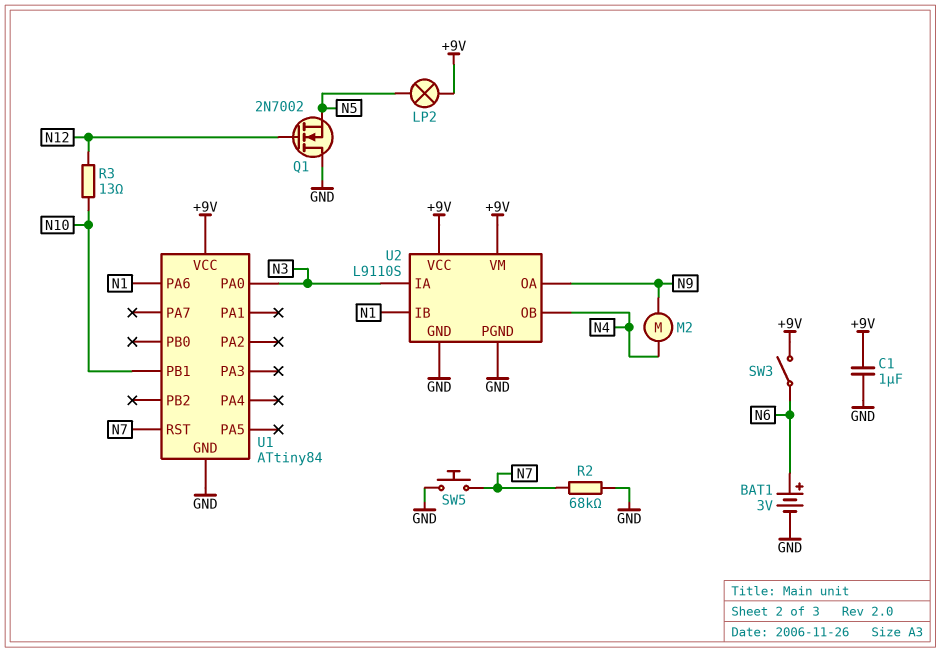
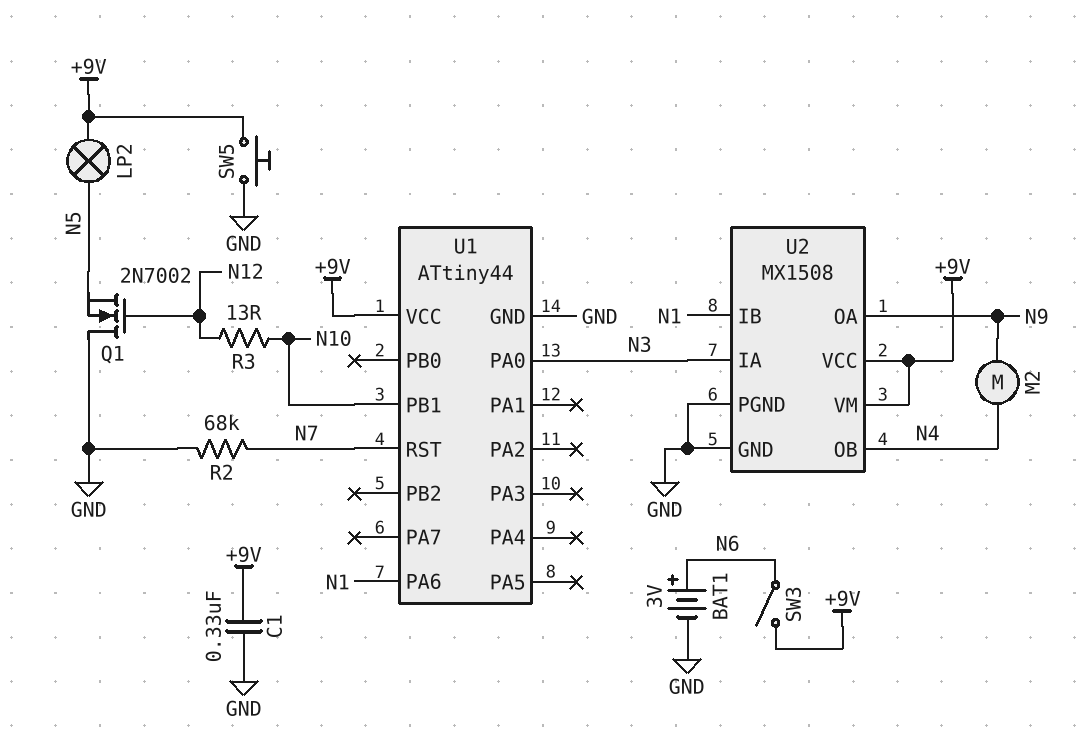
C1: 1uF (+9V, GND) -> 330nF (+9V, GND)
SW5: button (GND, N7) -> button (+9V, GND)
U1: ATtiny84 -> ATtiny44
U2: L9110S -> MX1508

